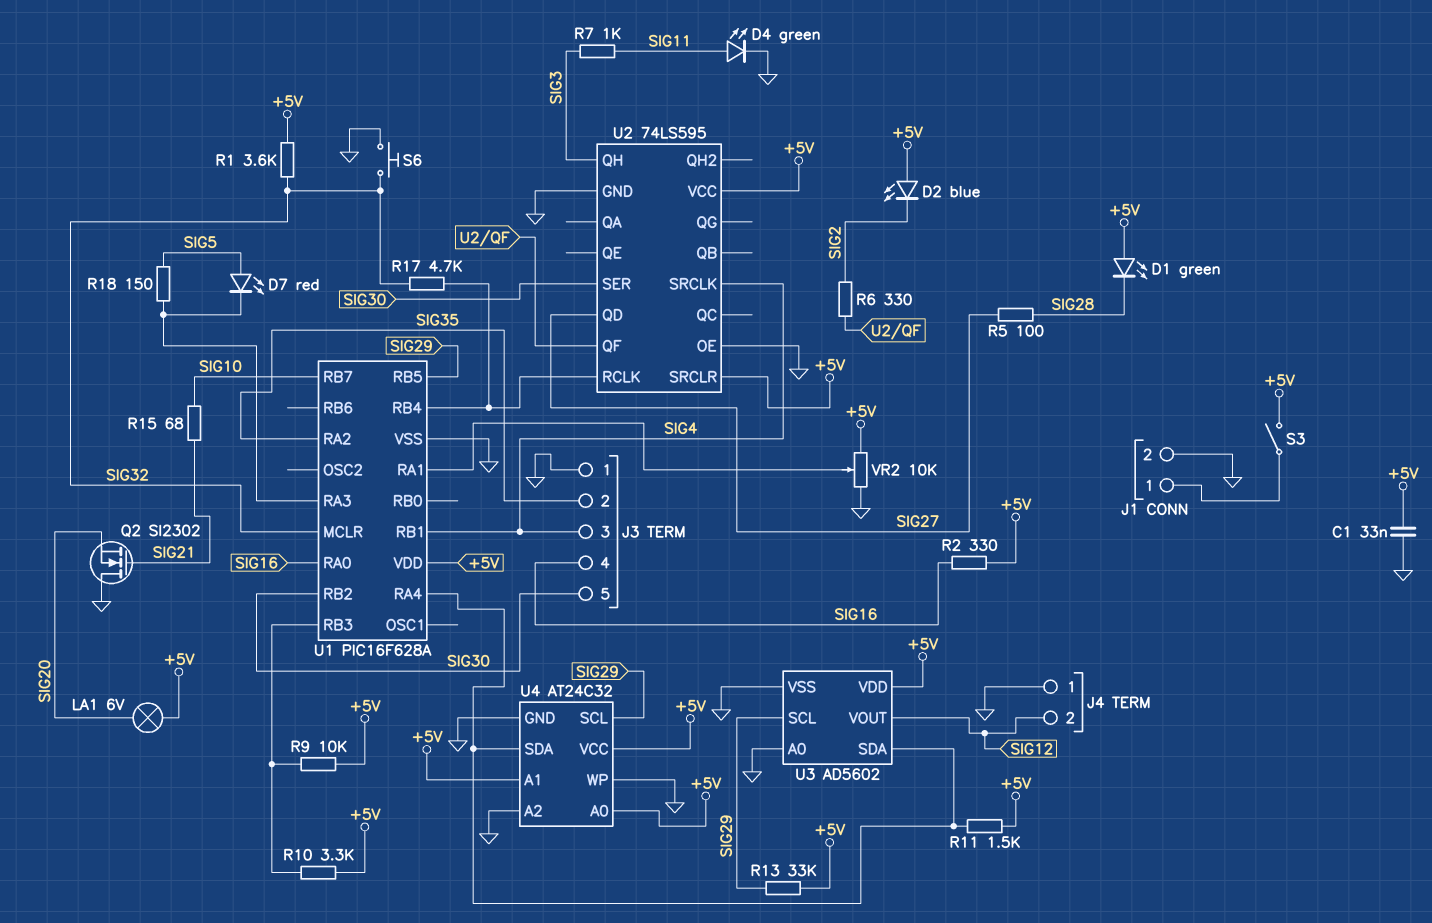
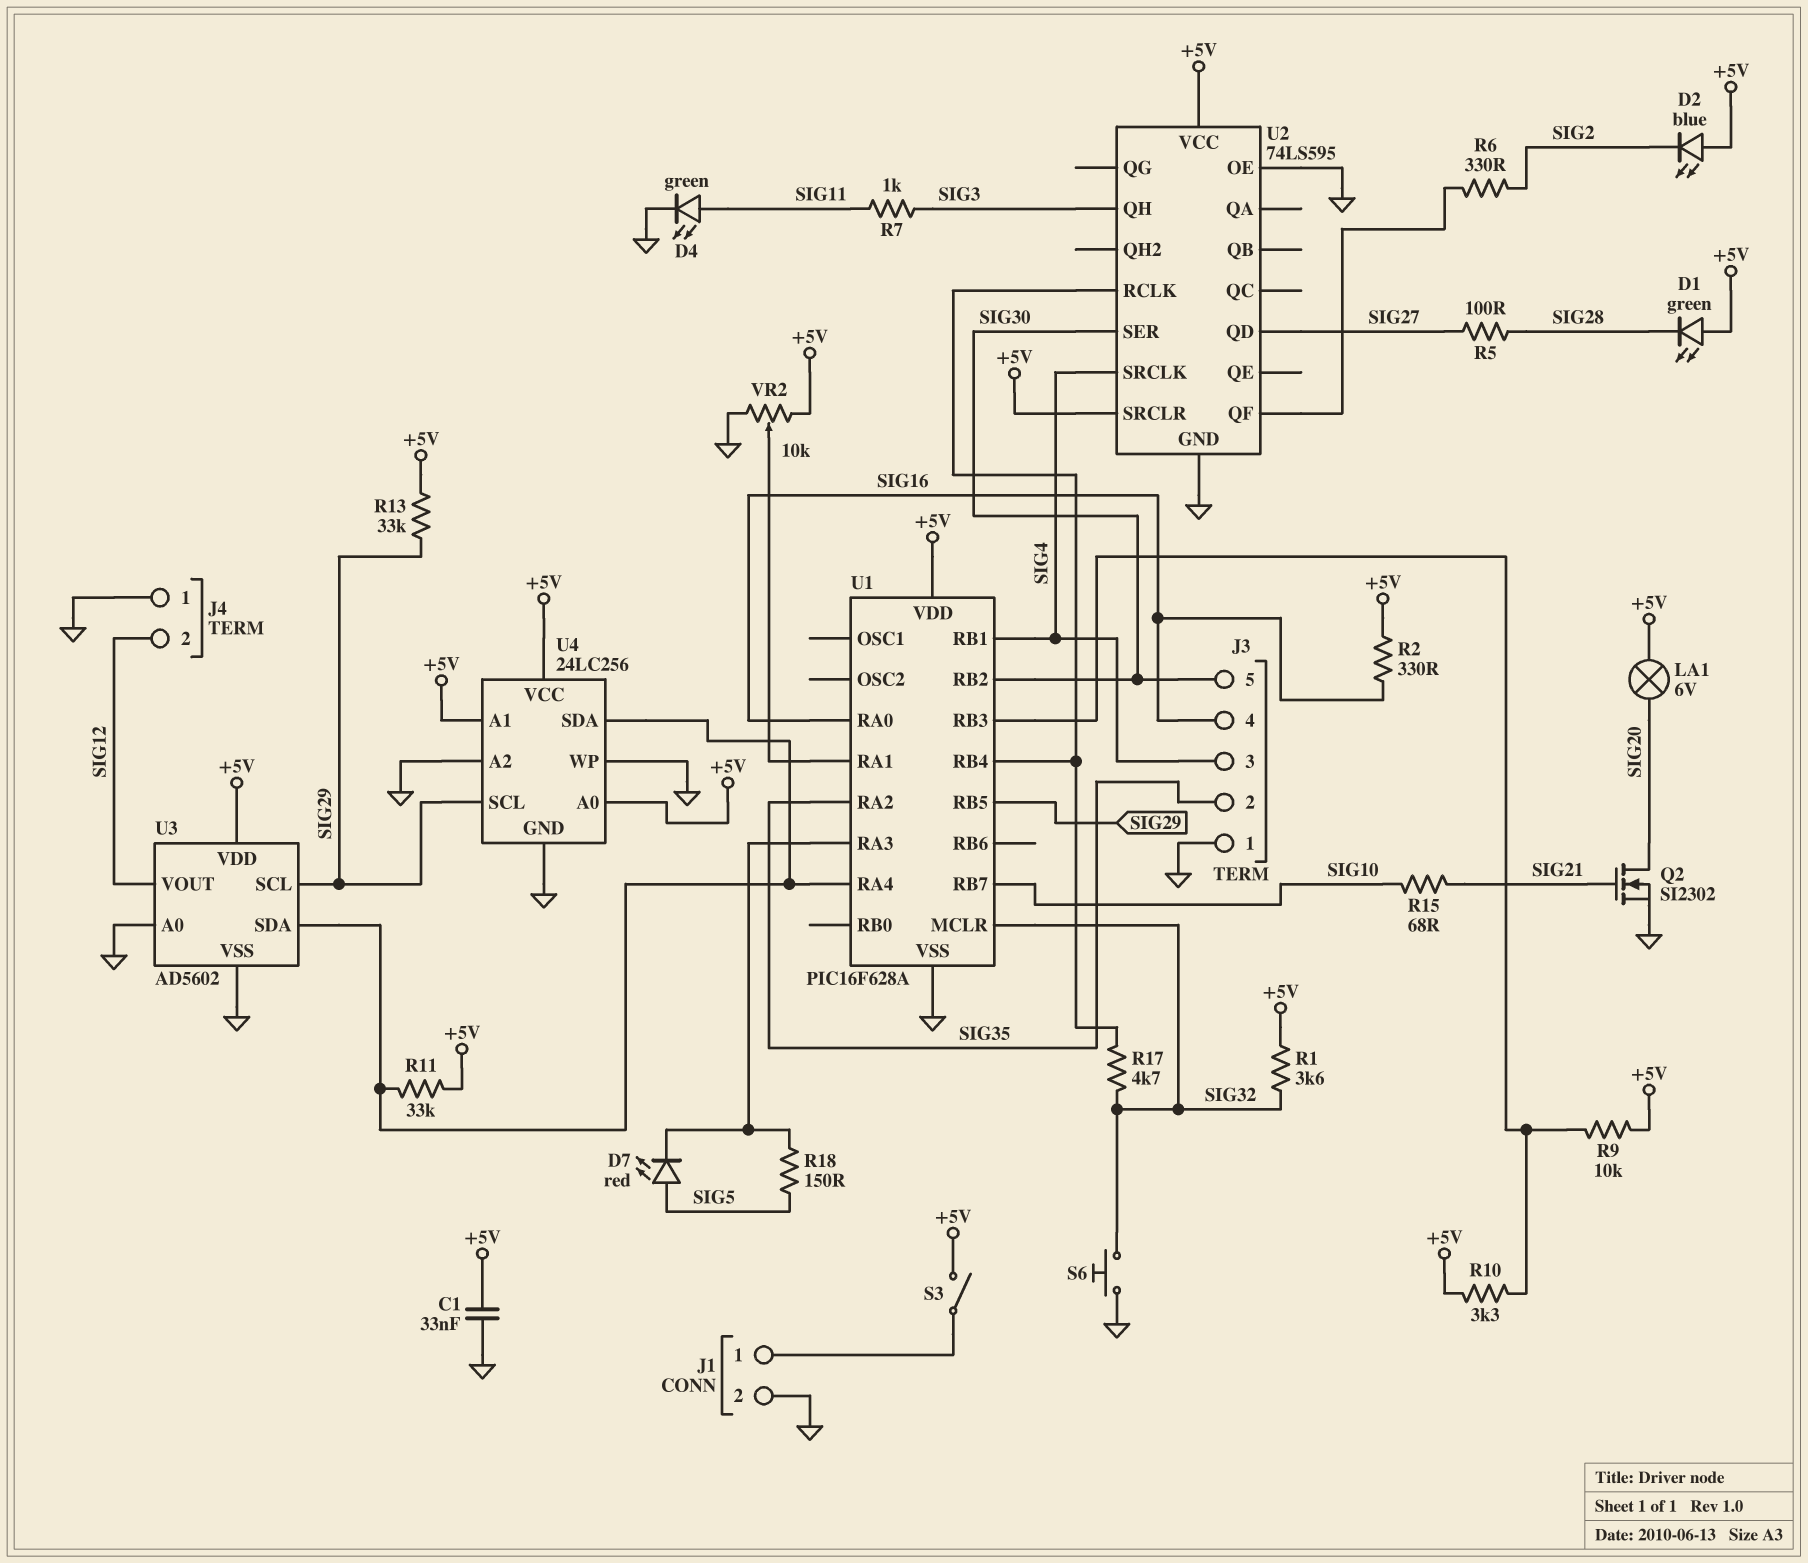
Q2: NMOS SI2302 (G SIG21, D GND, S SIG20) -> NMOS SI2302 (G SIG21, D SIG20, S GND)
R11: 1.5k (+5V, U1/RA4) -> 33k (+5V, U1/RA4)
U4: AT24C32 -> 24LC256

